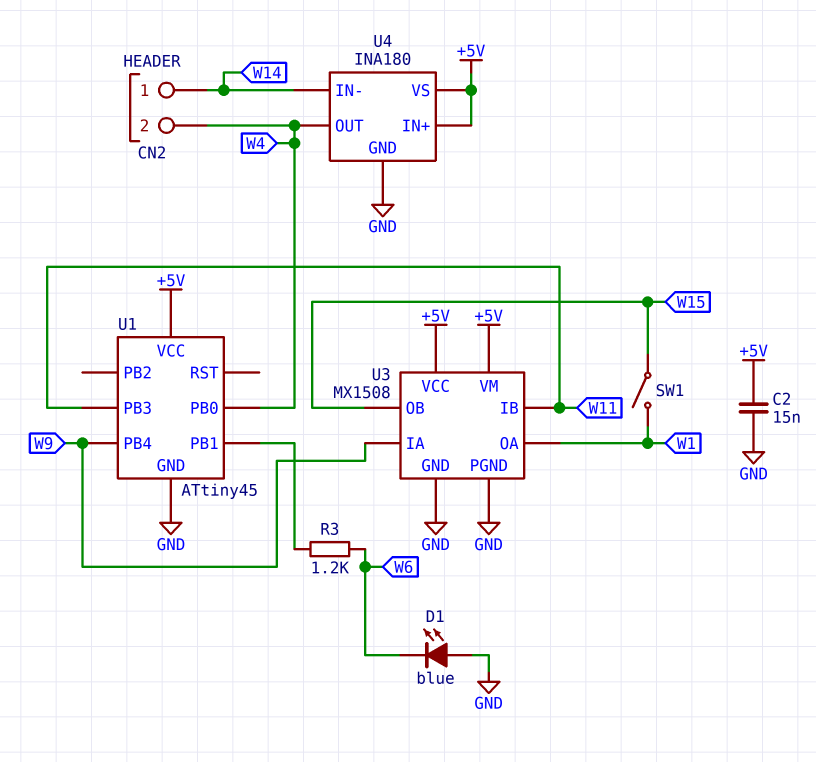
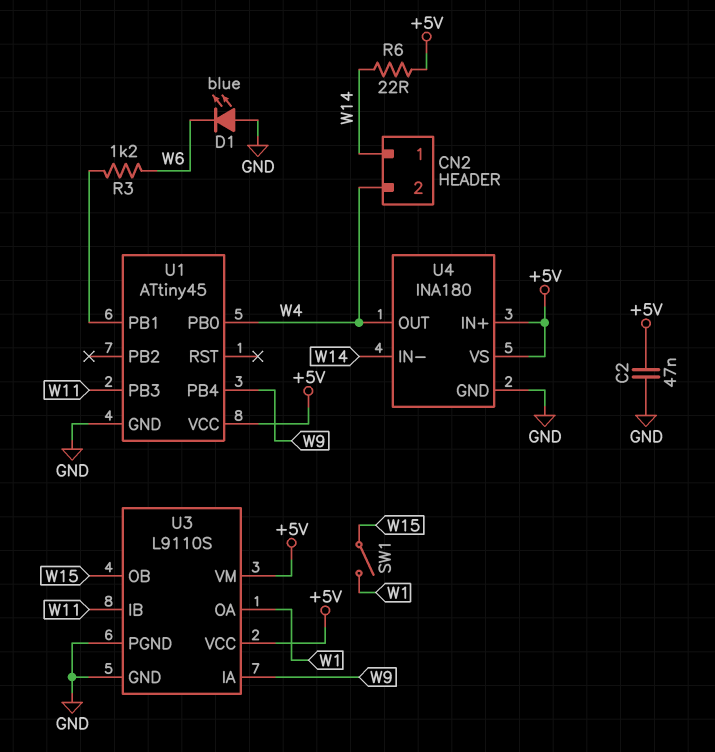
C2: 15nF (+5V, GND) -> 47nF (+5V, GND)
R6: none -> 22 (+5V, W14)
U3: MX1508 -> L9110S

